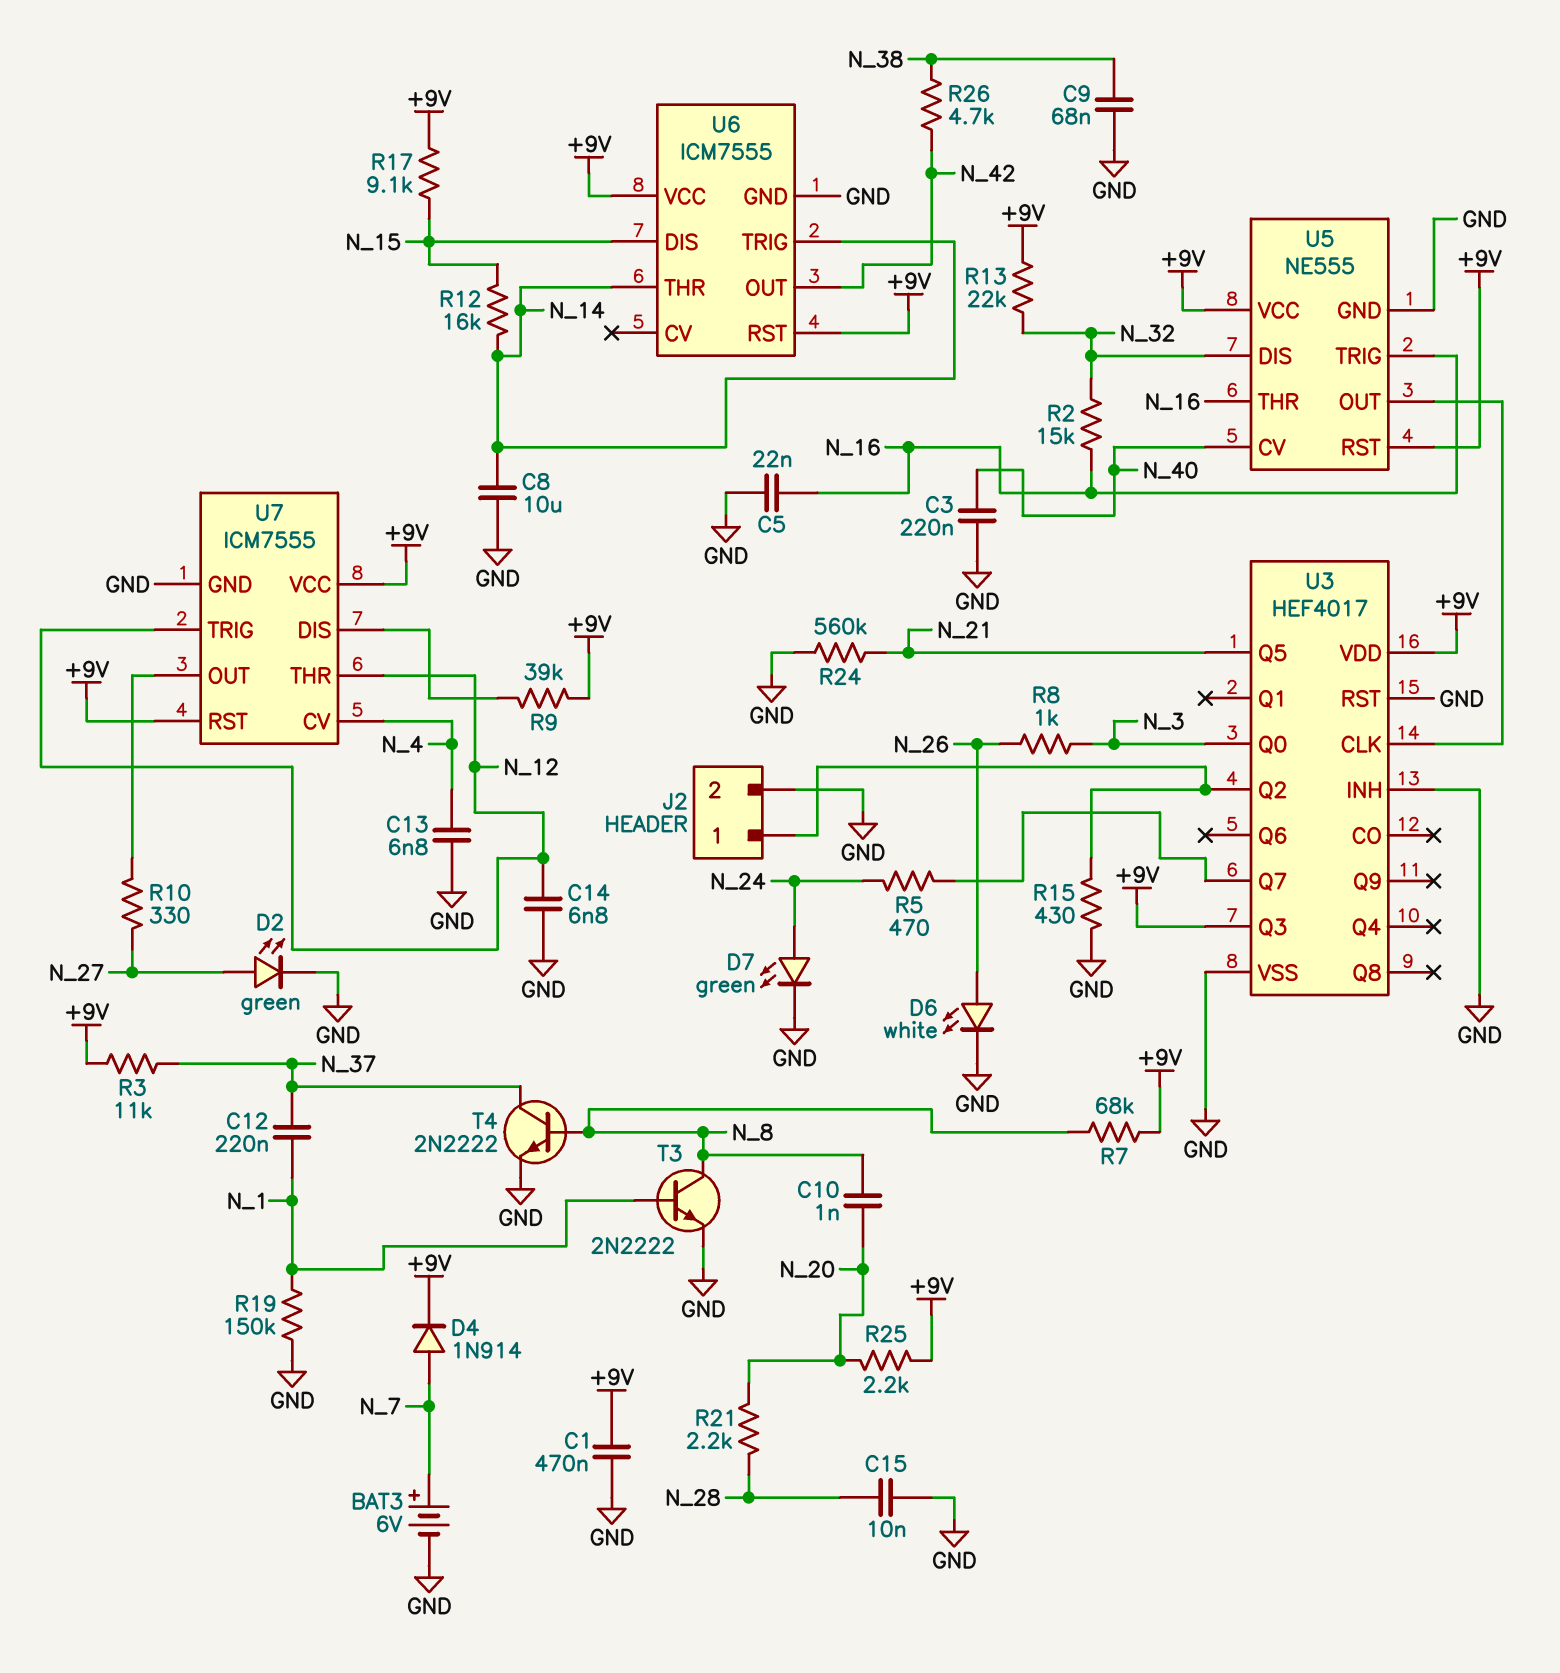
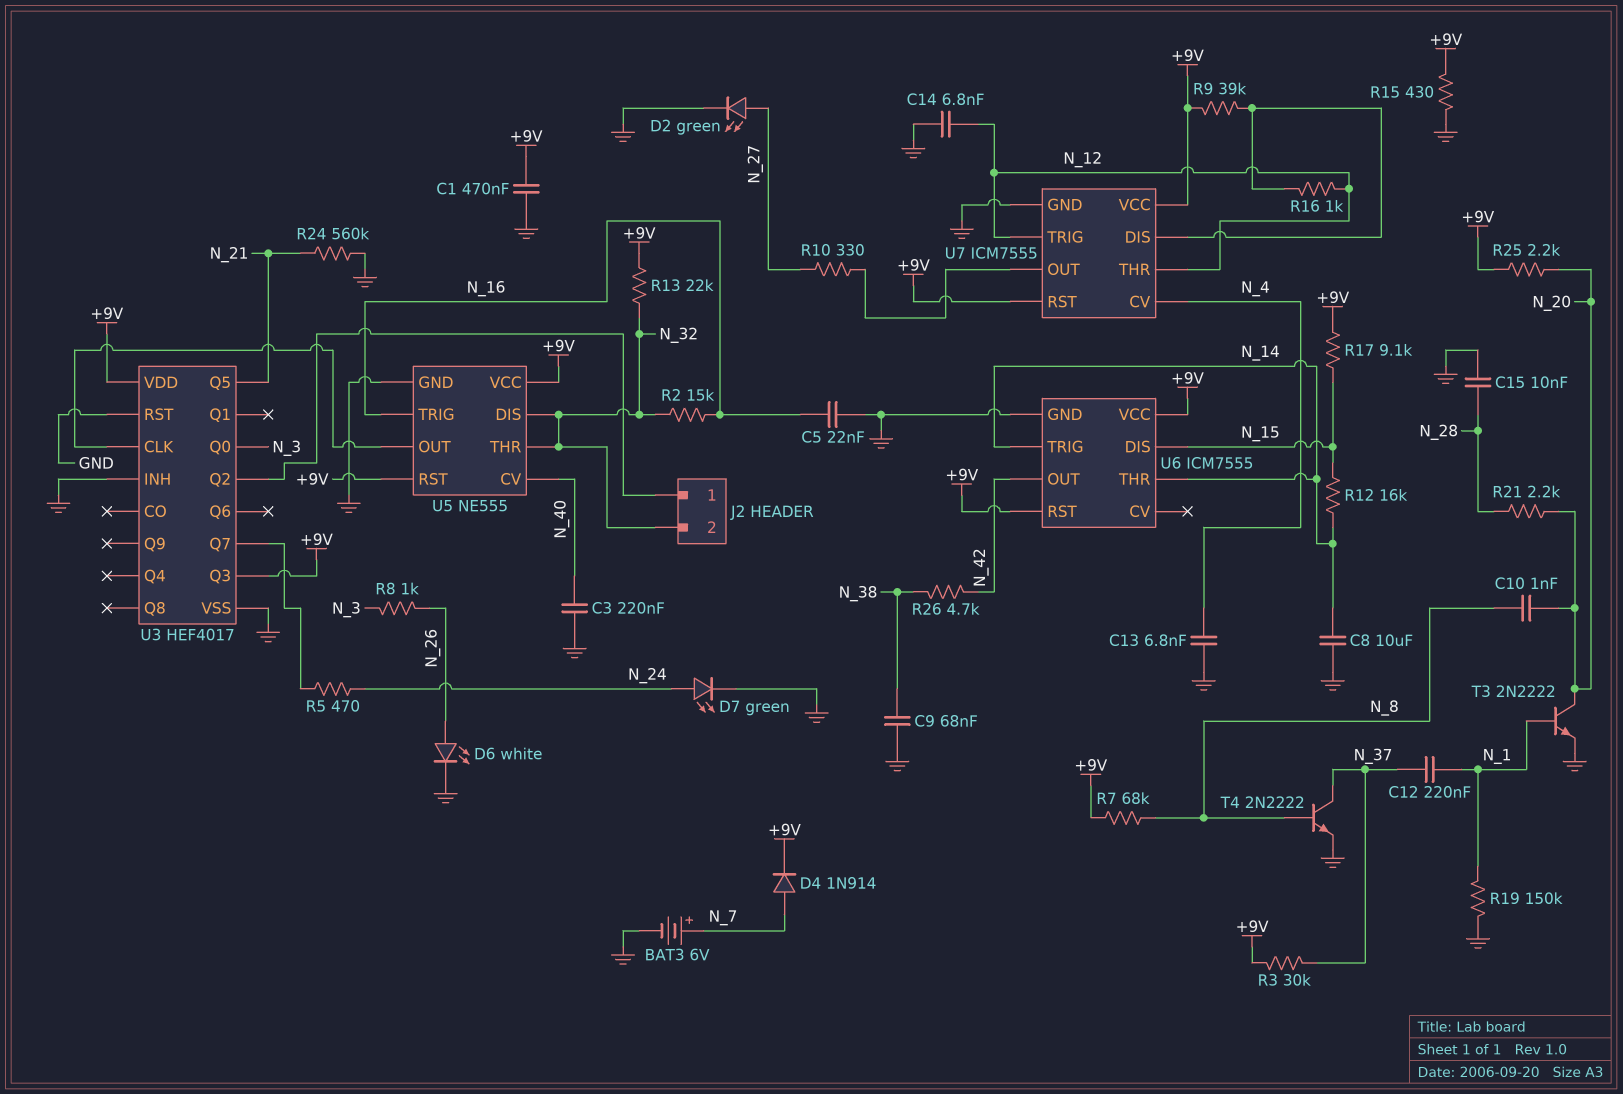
J2 pin 2: GND -> N_32
R3: 11k (+9V, N_37) -> 30k (+9V, N_37)
R15: 430 (GND, J2/1) -> 430 (+9V, GND)
R16: none -> 1k (N_12, U7/DIS)
T3: NPN 2N2222 (B N_1, C N_8, E GND) -> NPN 2N2222 (B N_1, C N_20, E GND)
U5 pin THR: N_16 -> N_32

